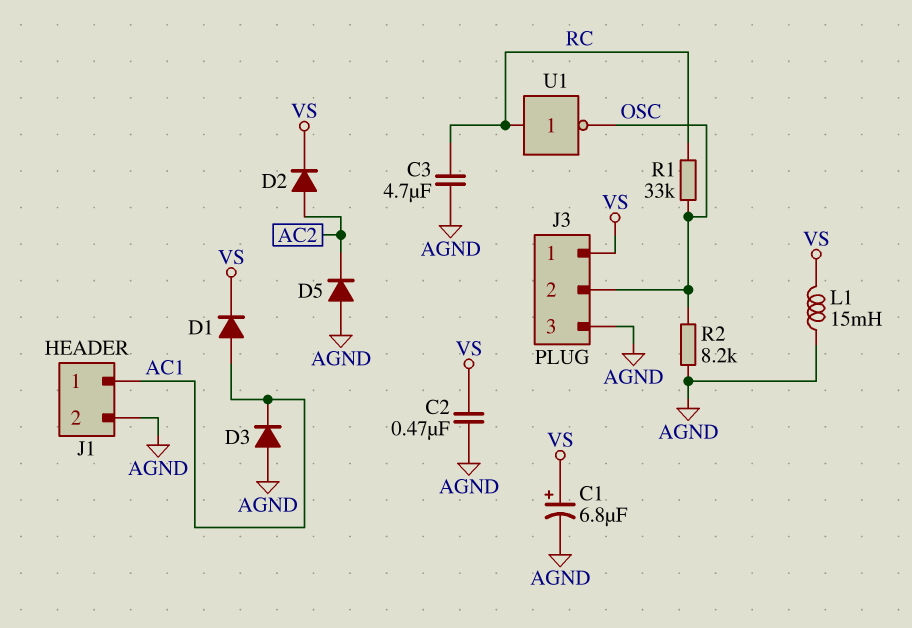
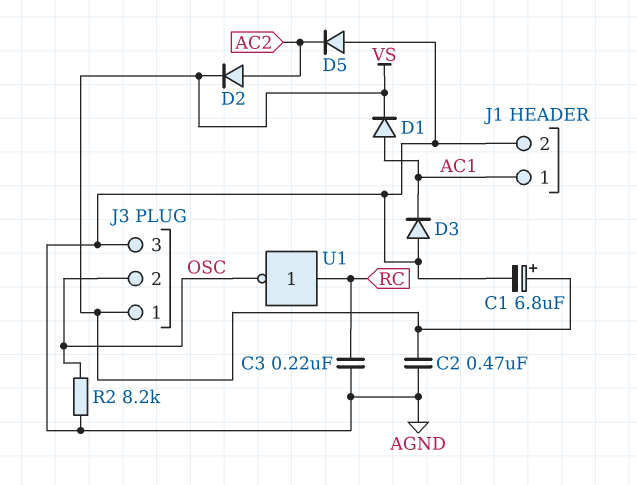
C3: 4.7uF (AGND, RC) -> 220nF (AGND, RC)
L1: 15mH (AGND, VS) -> none
R1: 33k (OSC, RC) -> none

